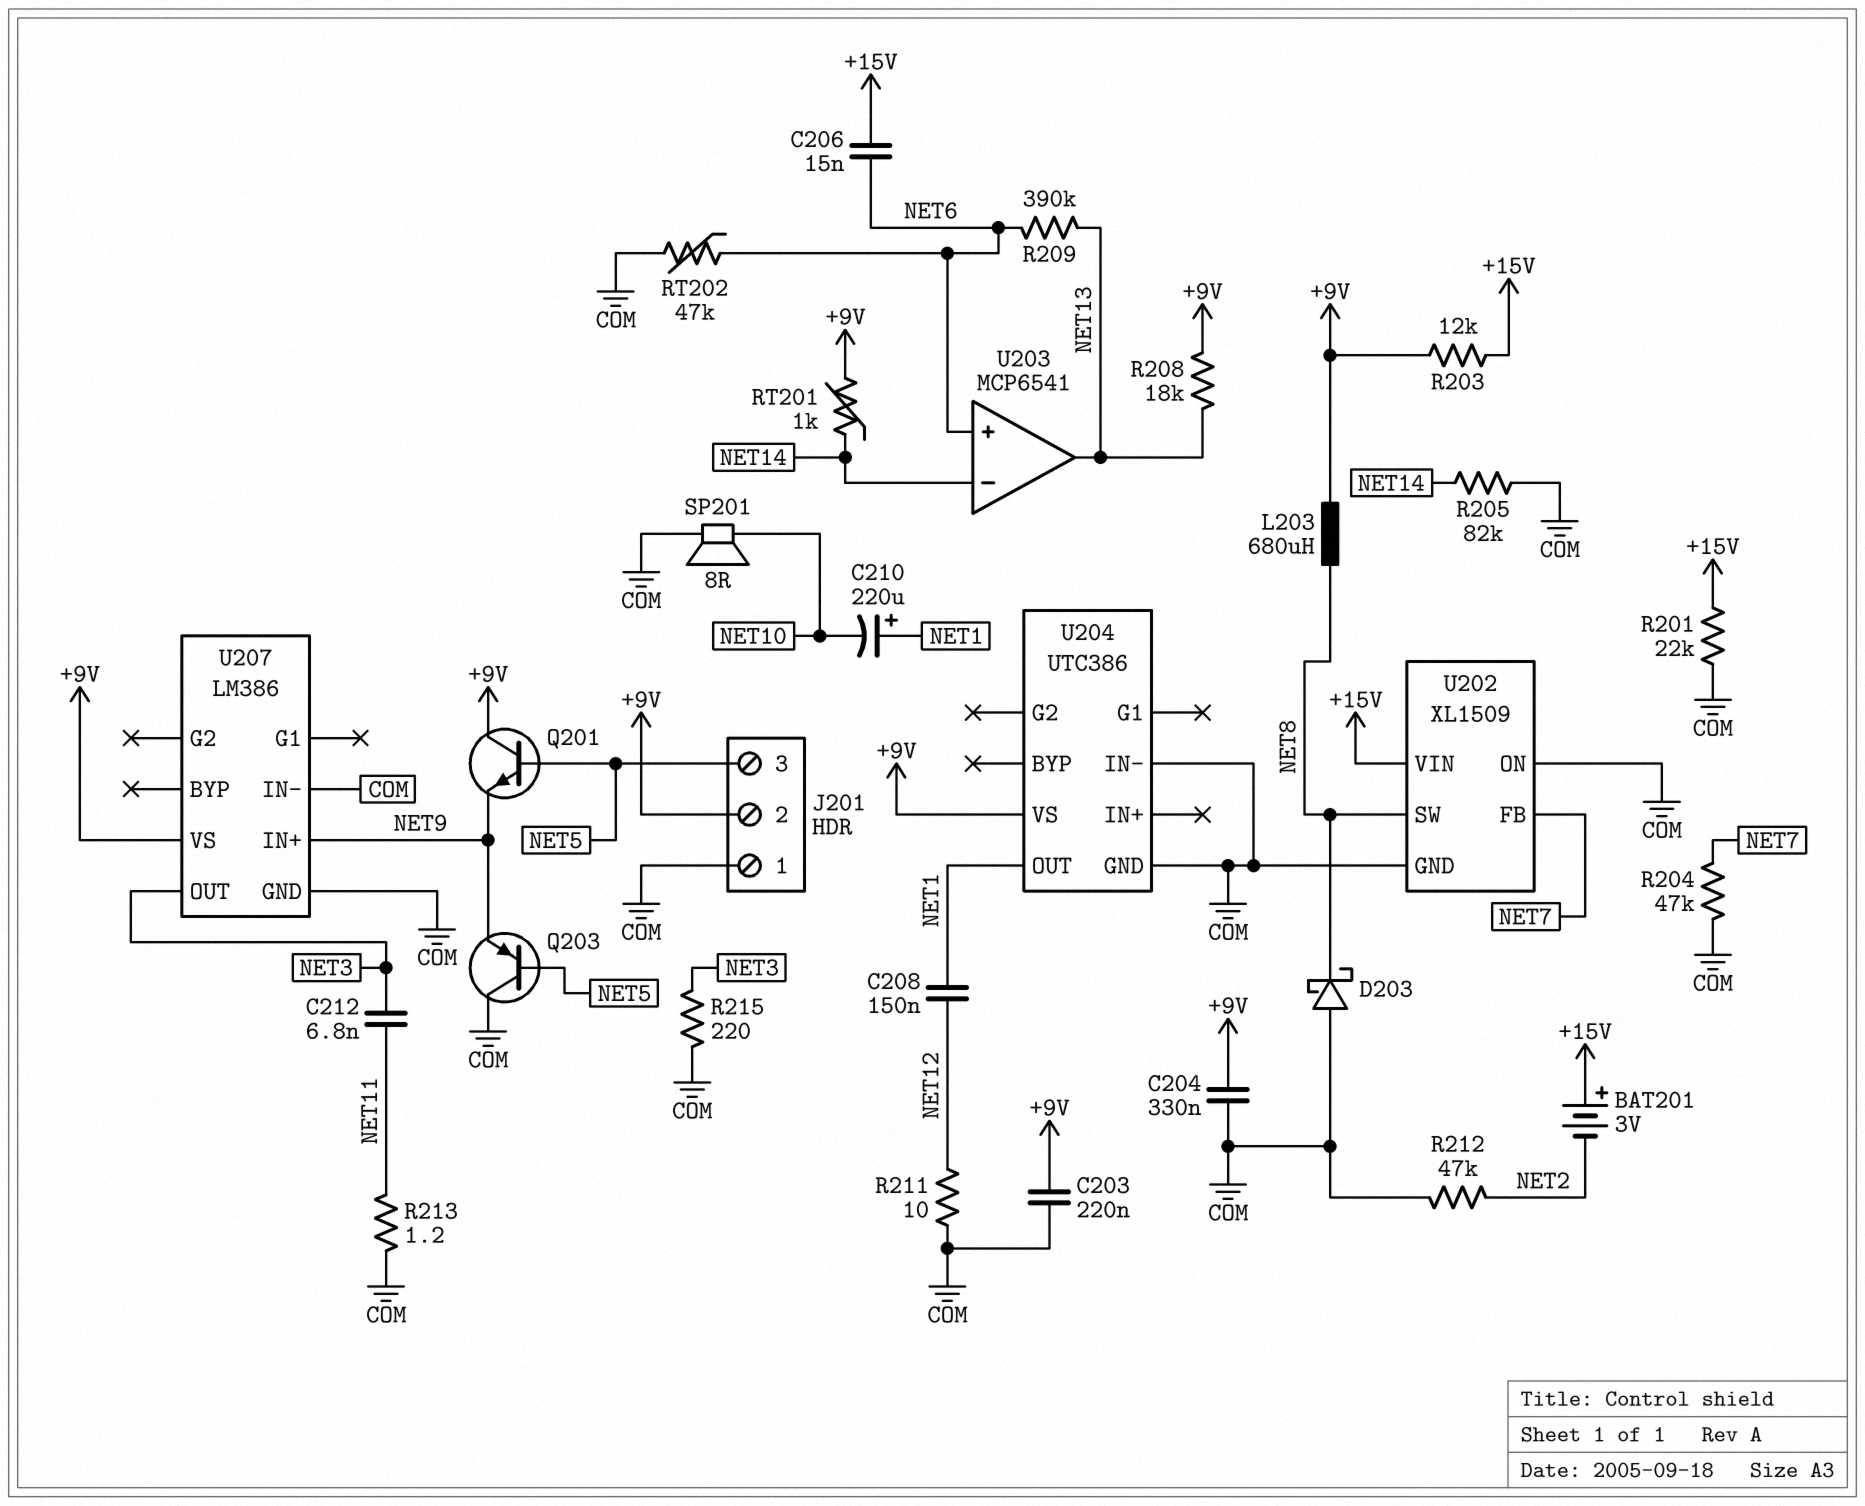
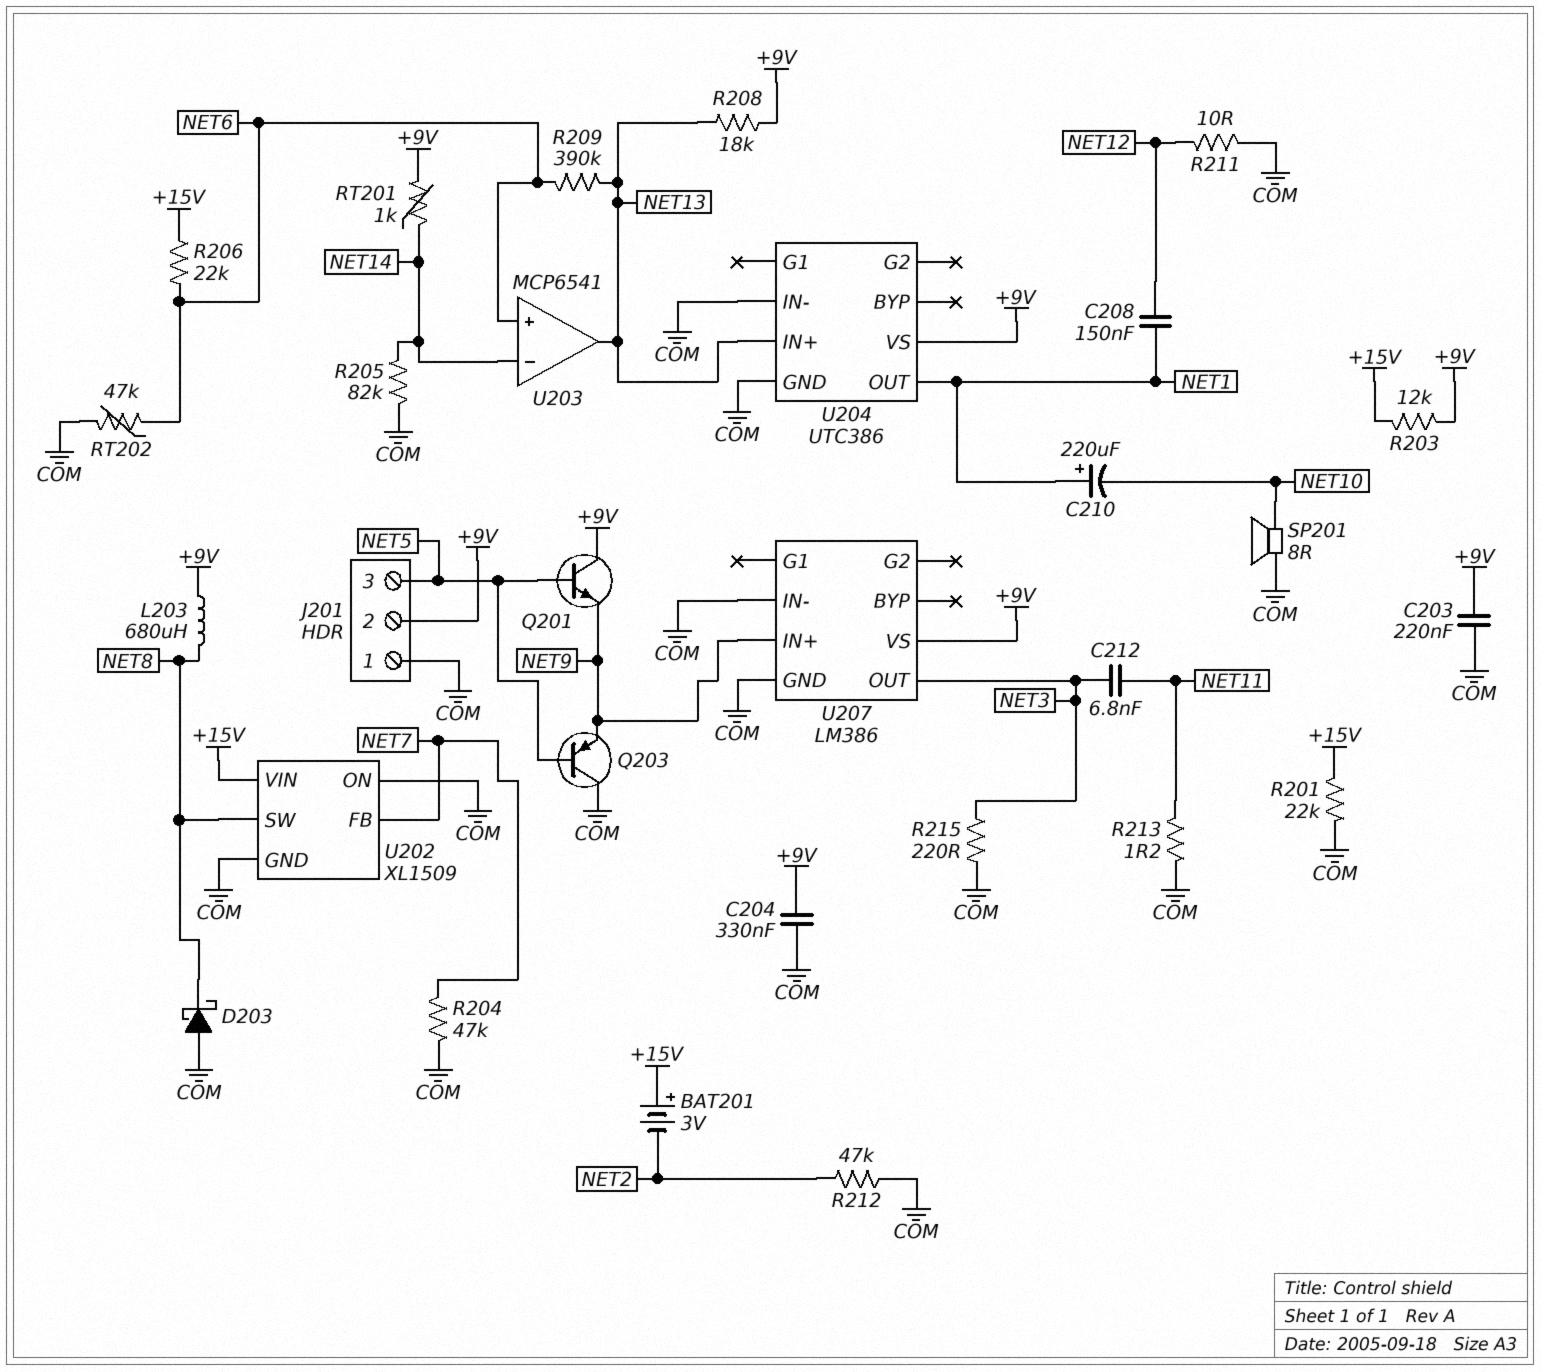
C206: 15nF (+15V, NET6) -> none
R206: none -> 22k (+15V, NET6)
U204 pin IN+: none -> NET13

